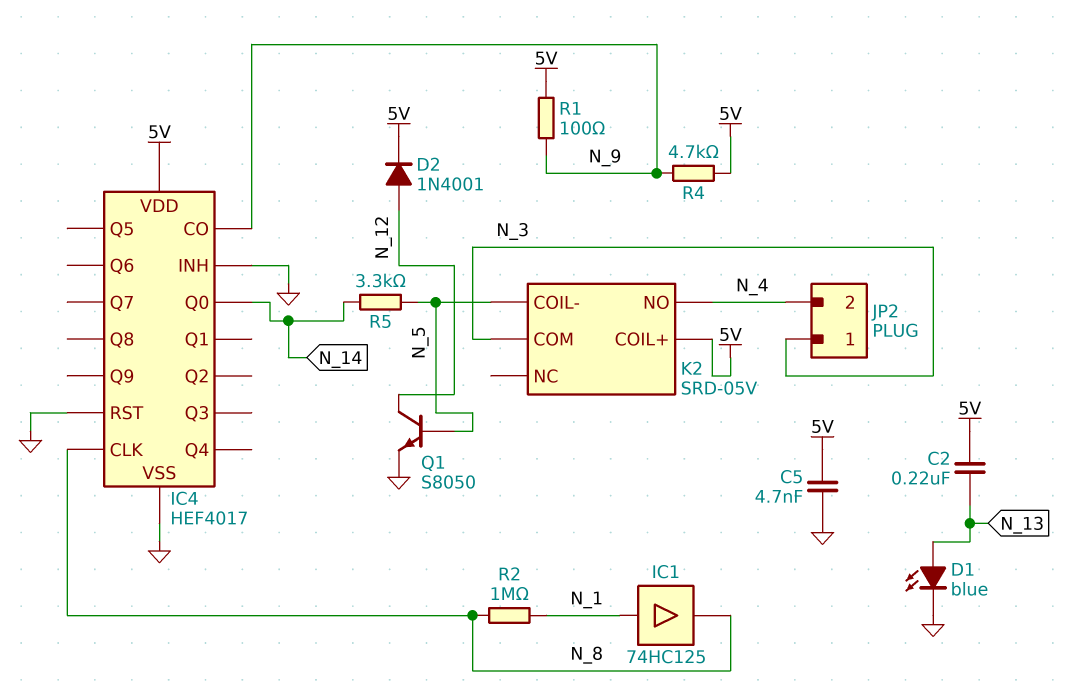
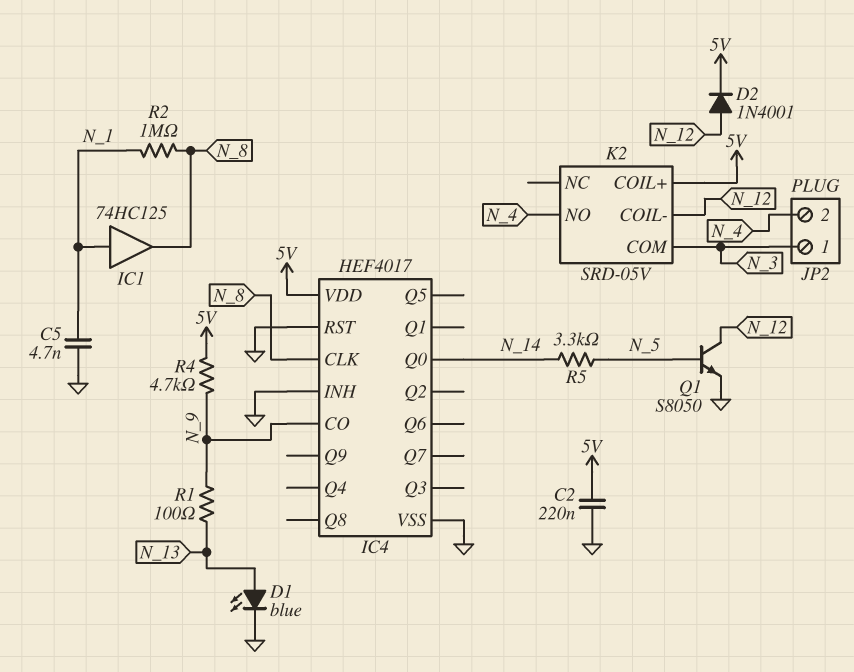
C2: 220nF (5V, N_13) -> 220nF (5V, GND)
C5: 4.7nF (5V, GND) -> 4.7nF (GND, N_1)
K2 pin COIL-: N_5 -> N_12
R1: 100 (5V, N_9) -> 100 (N_9, N_13)

